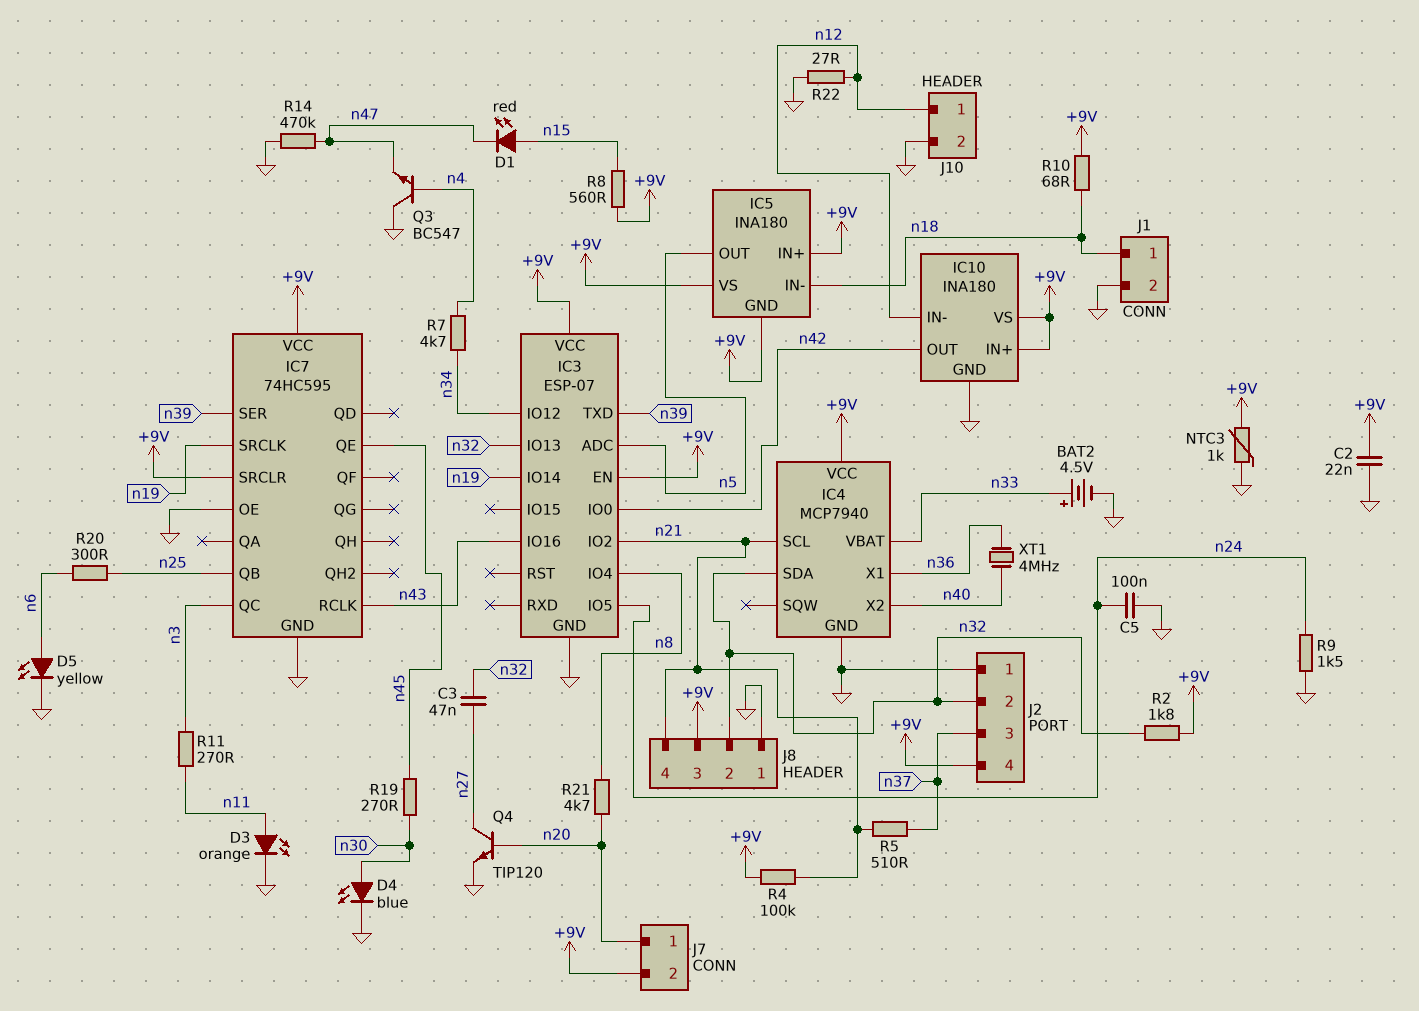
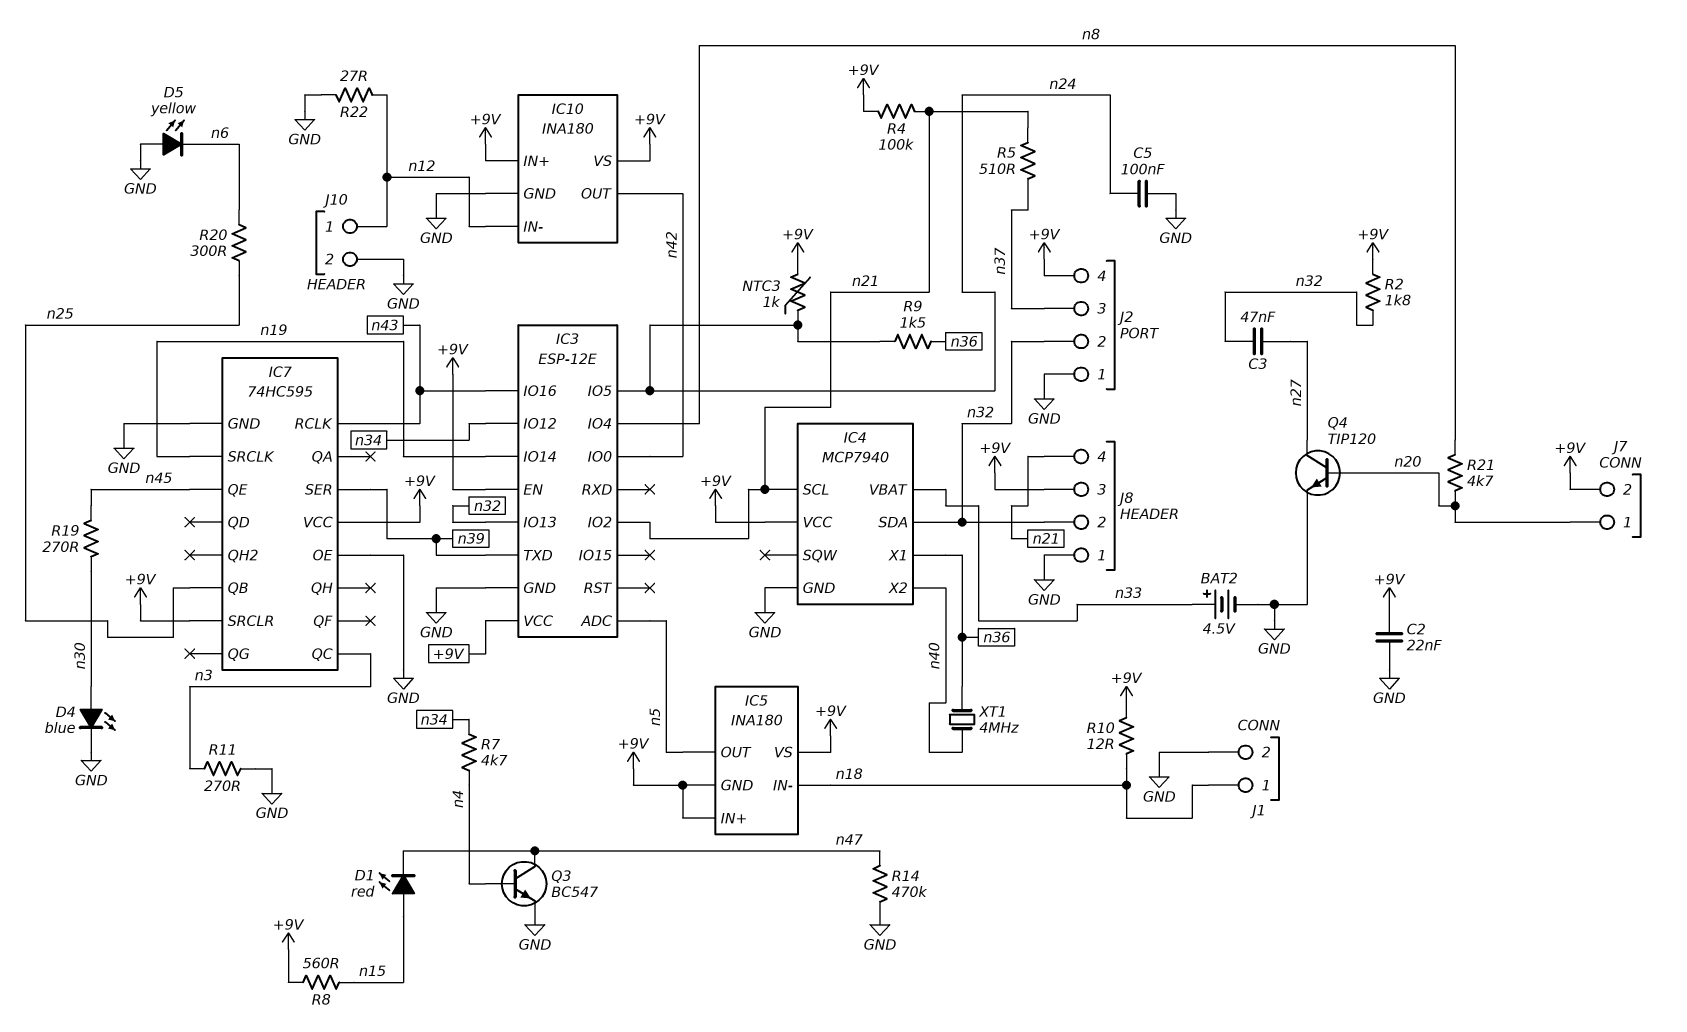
D3: LED orange (A n11, K GND) -> none
D5: LED yellow (A n6, K GND) -> LED yellow (A GND, K n6)
IC3: ESP-07 -> ESP-12E
NTC3: 1k (+9V, GND) -> 1k (+9V, n24)
Q3: NPN BC547 (B n4, C GND, E n47) -> NPN BC547 (B n4, C n47, E GND)
R9: 1.5k (GND, n24) -> 1.5k (n24, n36)
R10: 68 (+9V, n18) -> 12 (+9V, n18)
R11: 270 (n3, n11) -> 270 (GND, n3)

